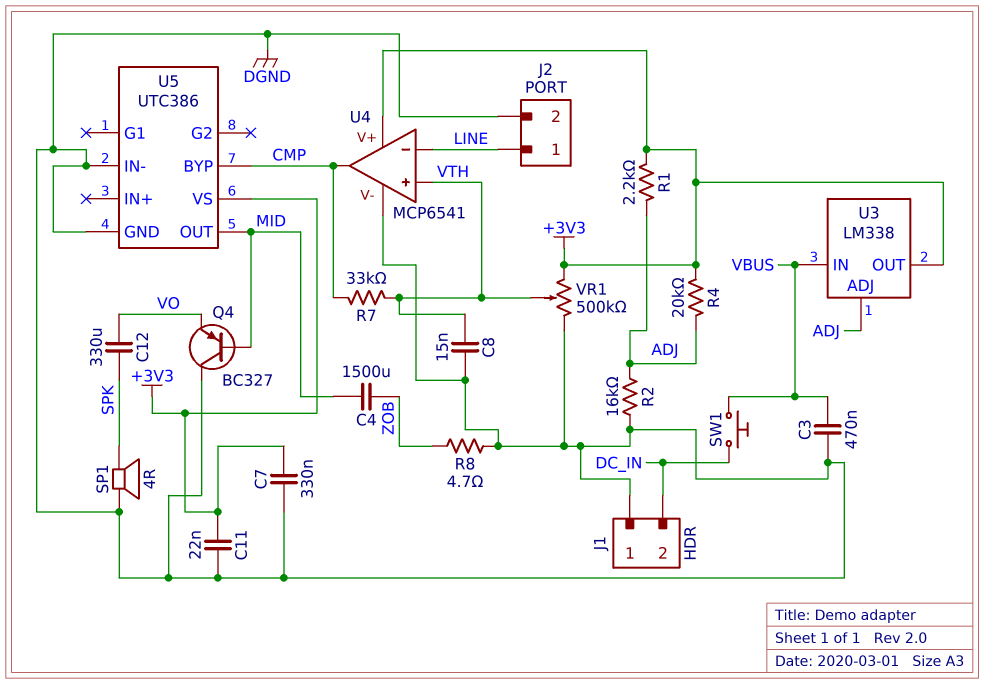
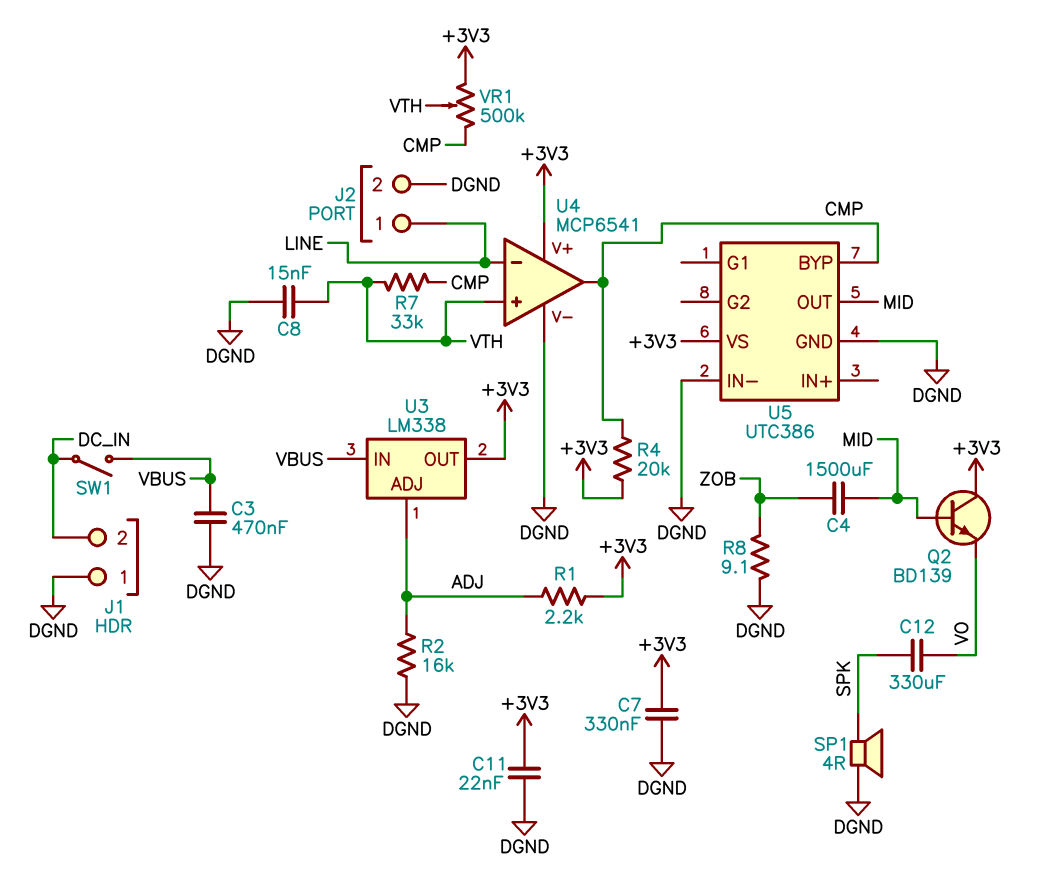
Q2: none -> NPN BD139 (B MID, C +3V3, E VO)
Q4: PNP BC327 (B MID, C DGND, E VO) -> none
R4: 20k (+3V3, ADJ) -> 20k (+3V3, CMP)
R8: 4.7 (DGND, ZOB) -> 9.1 (DGND, ZOB)
SW1: button (DC_IN, VBUS) -> switch (DC_IN, VBUS)
VR1: 500k (+3V3, DGND, wiper VTH) -> 500k (+3V3, CMP, wiper VTH)

